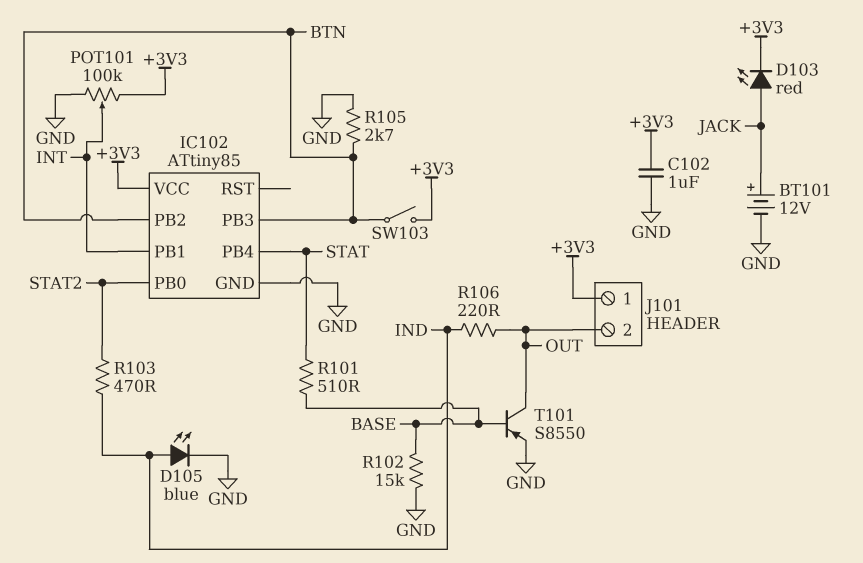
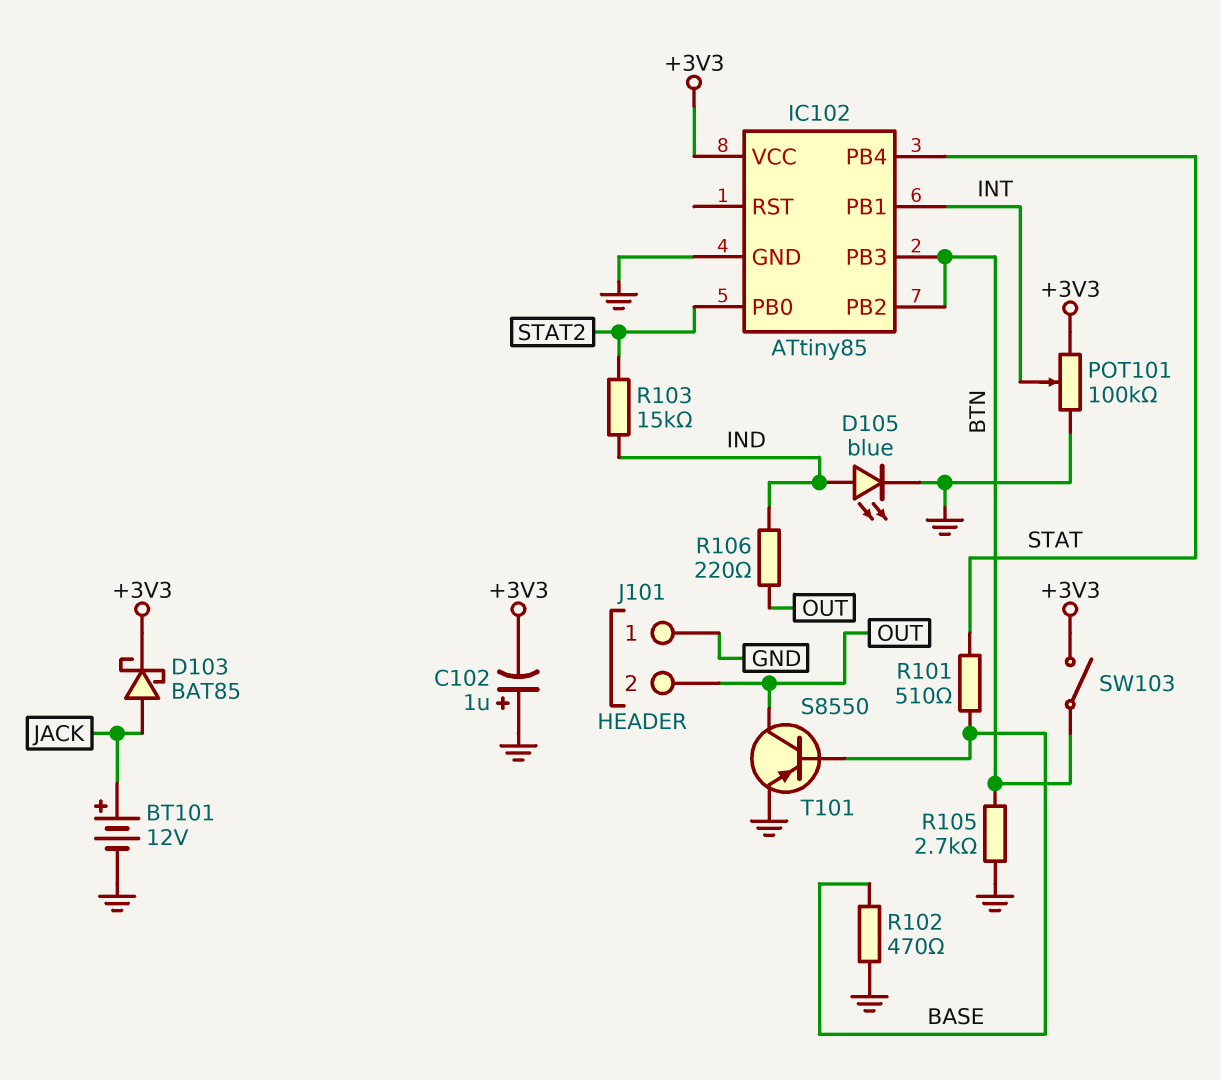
C102: 1uF (+3V3, GND) -> 1uF (plus GND, minus +3V3)
D103: LED red (A JACK, K +3V3) -> schottky BAT85 (A JACK, K +3V3)
J101 pin 1: +3V3 -> GND
R102: 15k (BASE, GND) -> 470 (BASE, GND)
R103: 470 (IND, STAT2) -> 15k (IND, STAT2)

